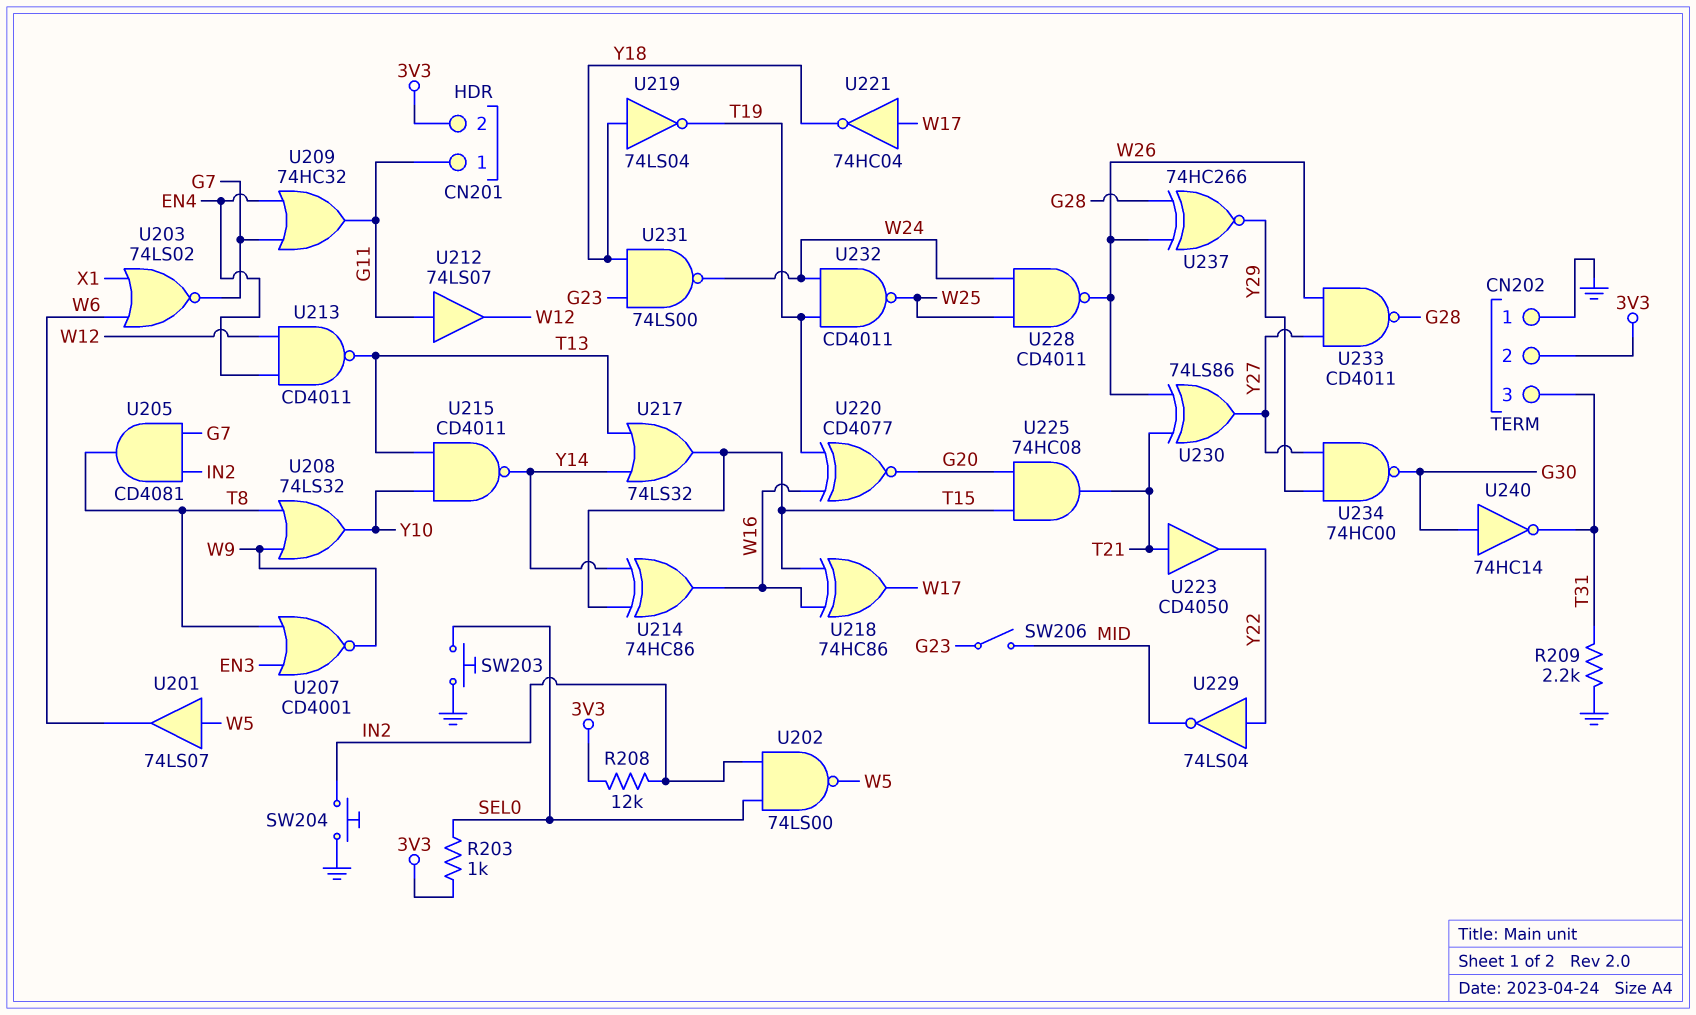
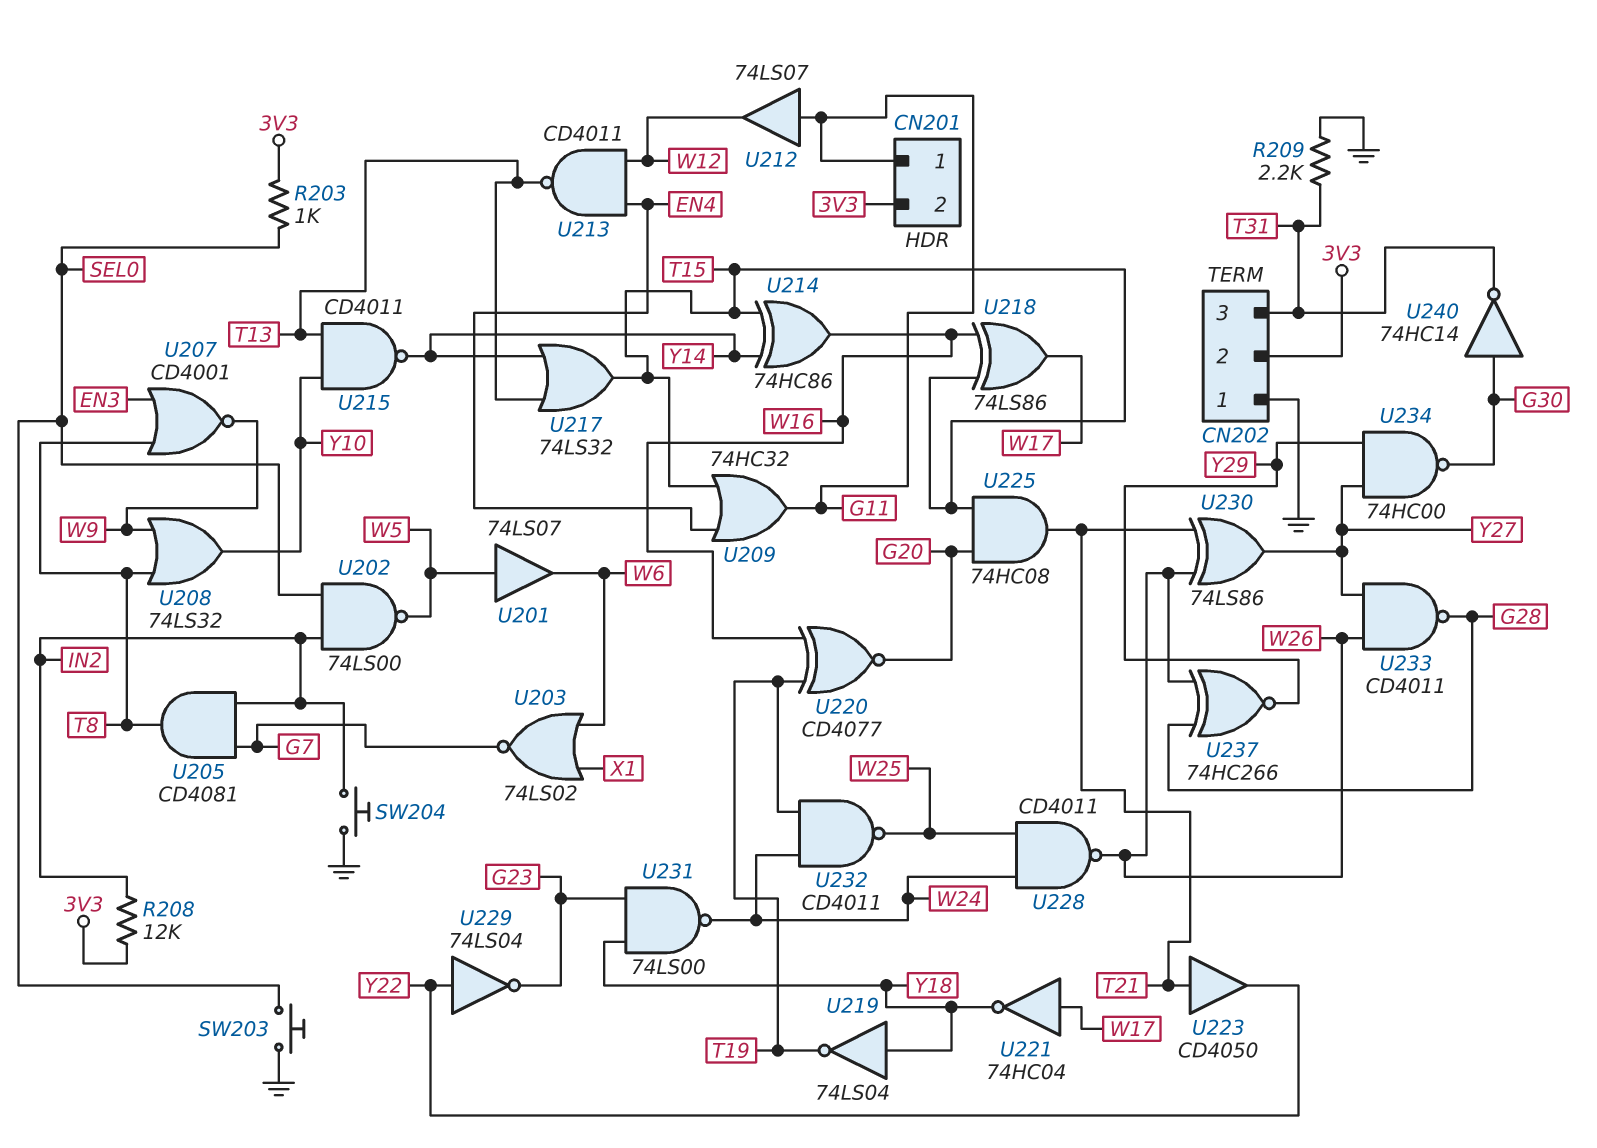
SW206: switch (G23, MID) -> none
U209: OR 74HC32 (in EN4, in G7, out G11) -> OR 74HC32 (in EN4, in T15, out G11)
U218: XOR 74HC86 (in T15, in W16, out W17) -> XOR 74LS86 (in T15, in W16, out W17)
U229: NOT 74LS04 (in Y22, out MID) -> NOT 74LS04 (in Y22, out G23)

